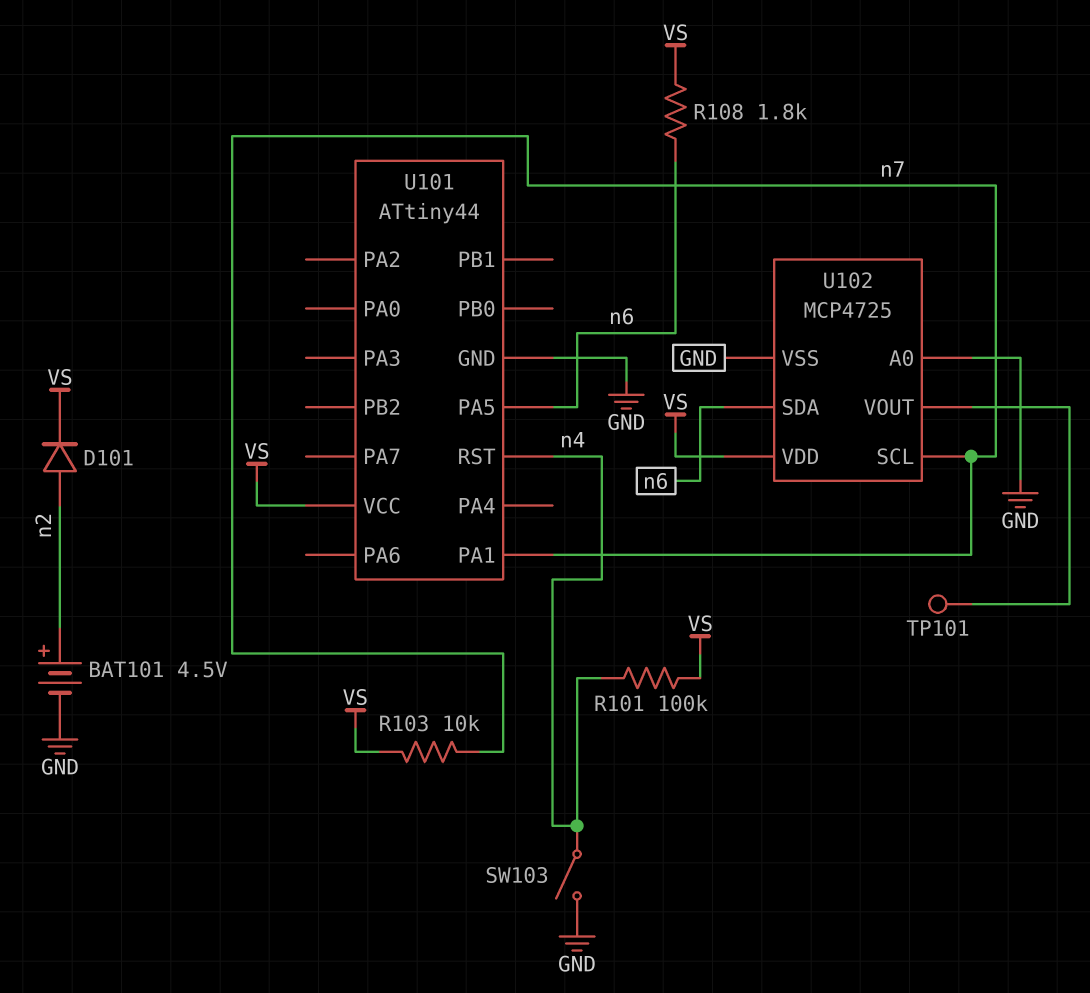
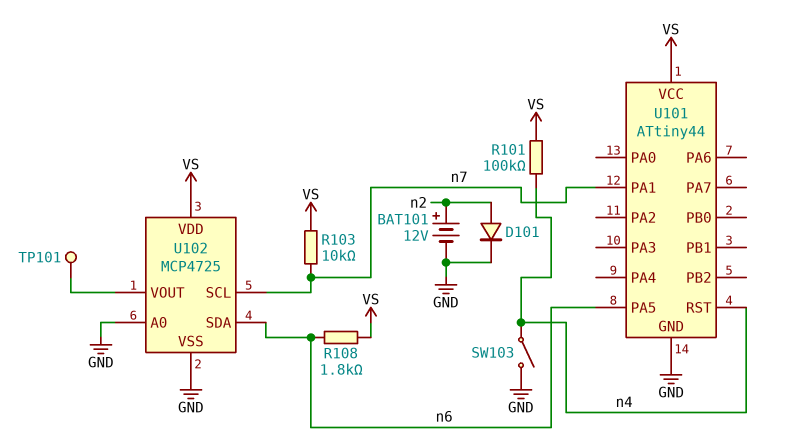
BAT101: 4.5V (plus n2, minus GND) -> 12V (plus n2, minus GND)
D101: diode (A n2, K VS) -> diode (A n2, K GND)

